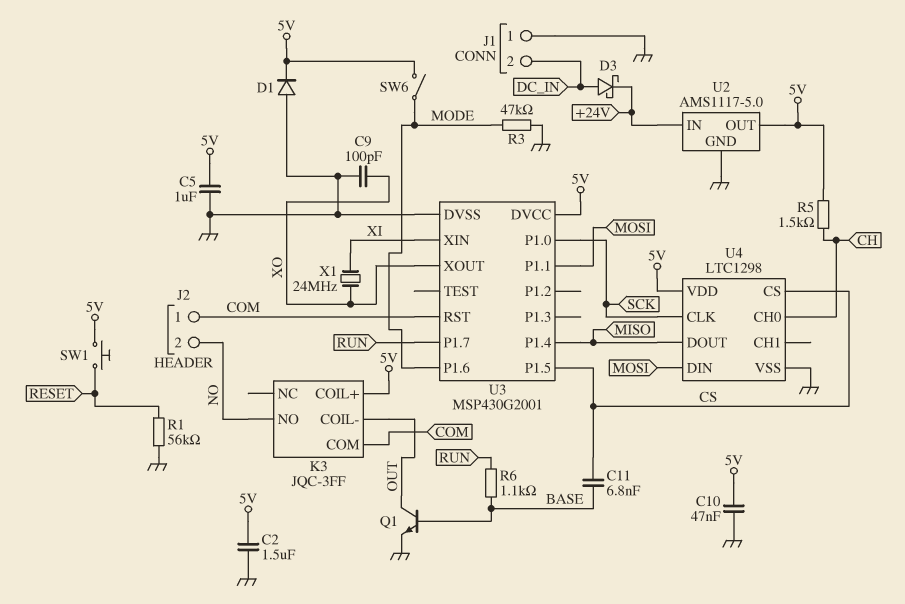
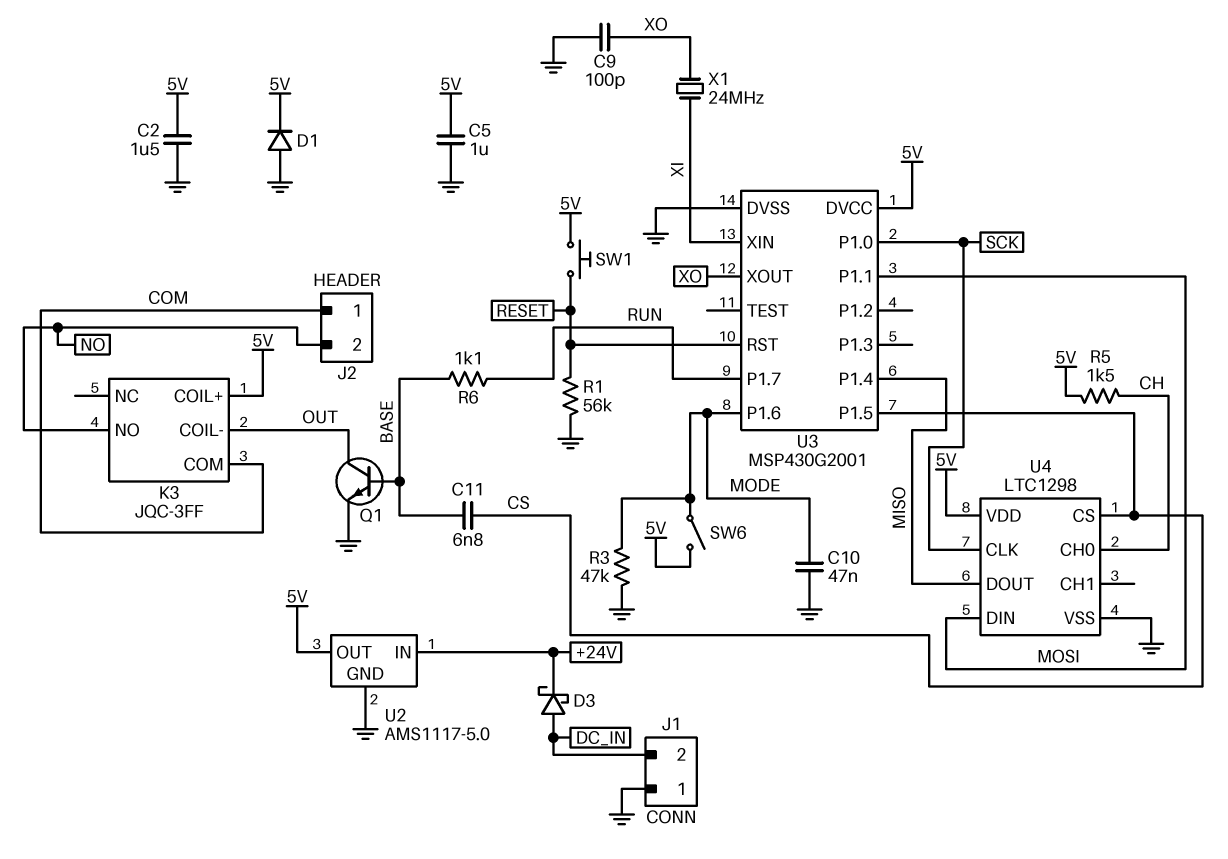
C10: 47nF (5V, GND) -> 47nF (GND, MODE)
U3 pin RST: COM -> RESET

